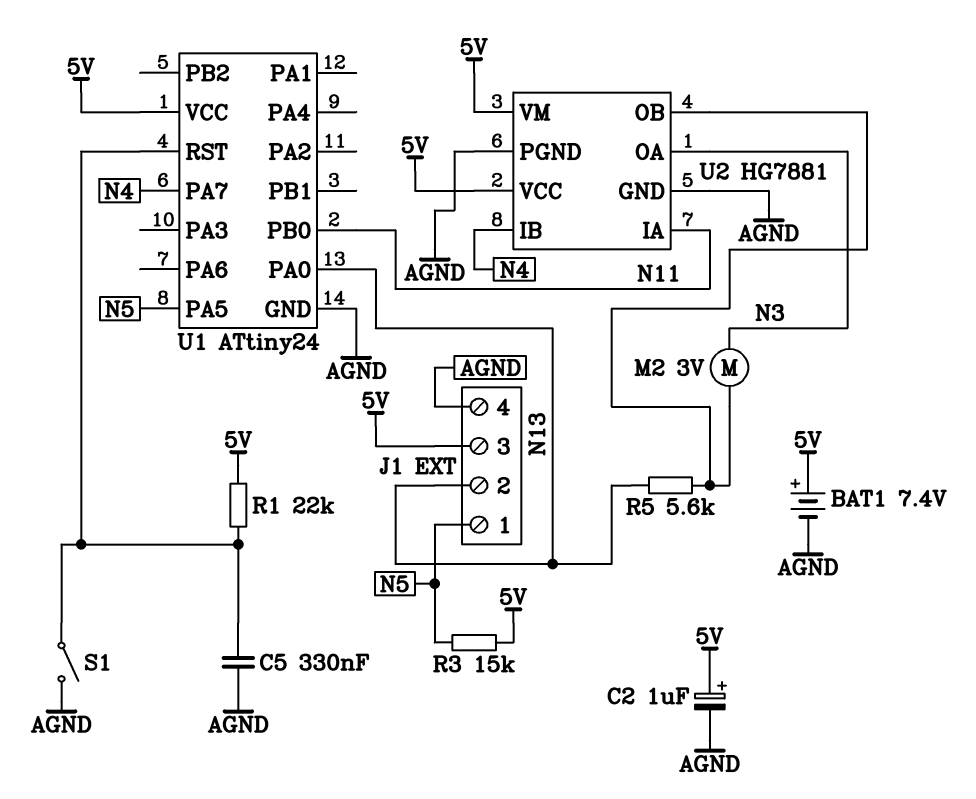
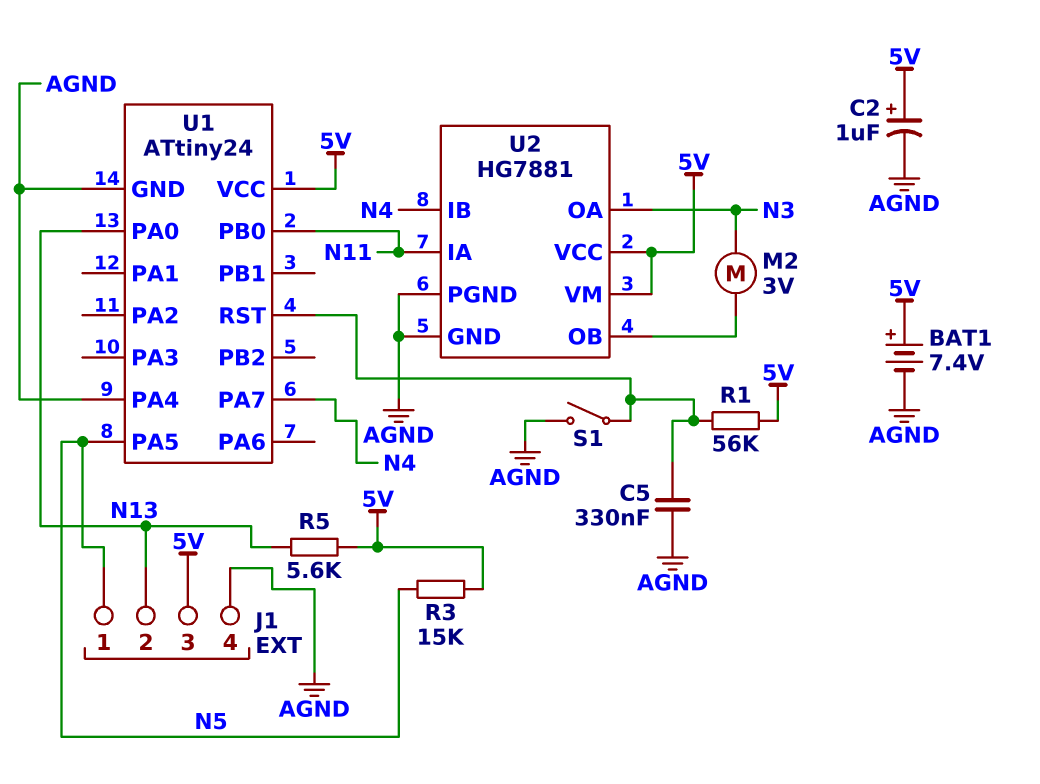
R1: 22k (5V, U1/RST) -> 56k (5V, U1/RST)
R5: 5.6k (N13, U2/OB) -> 5.6k (5V, N13)
U1 pin PA4: none -> AGND

